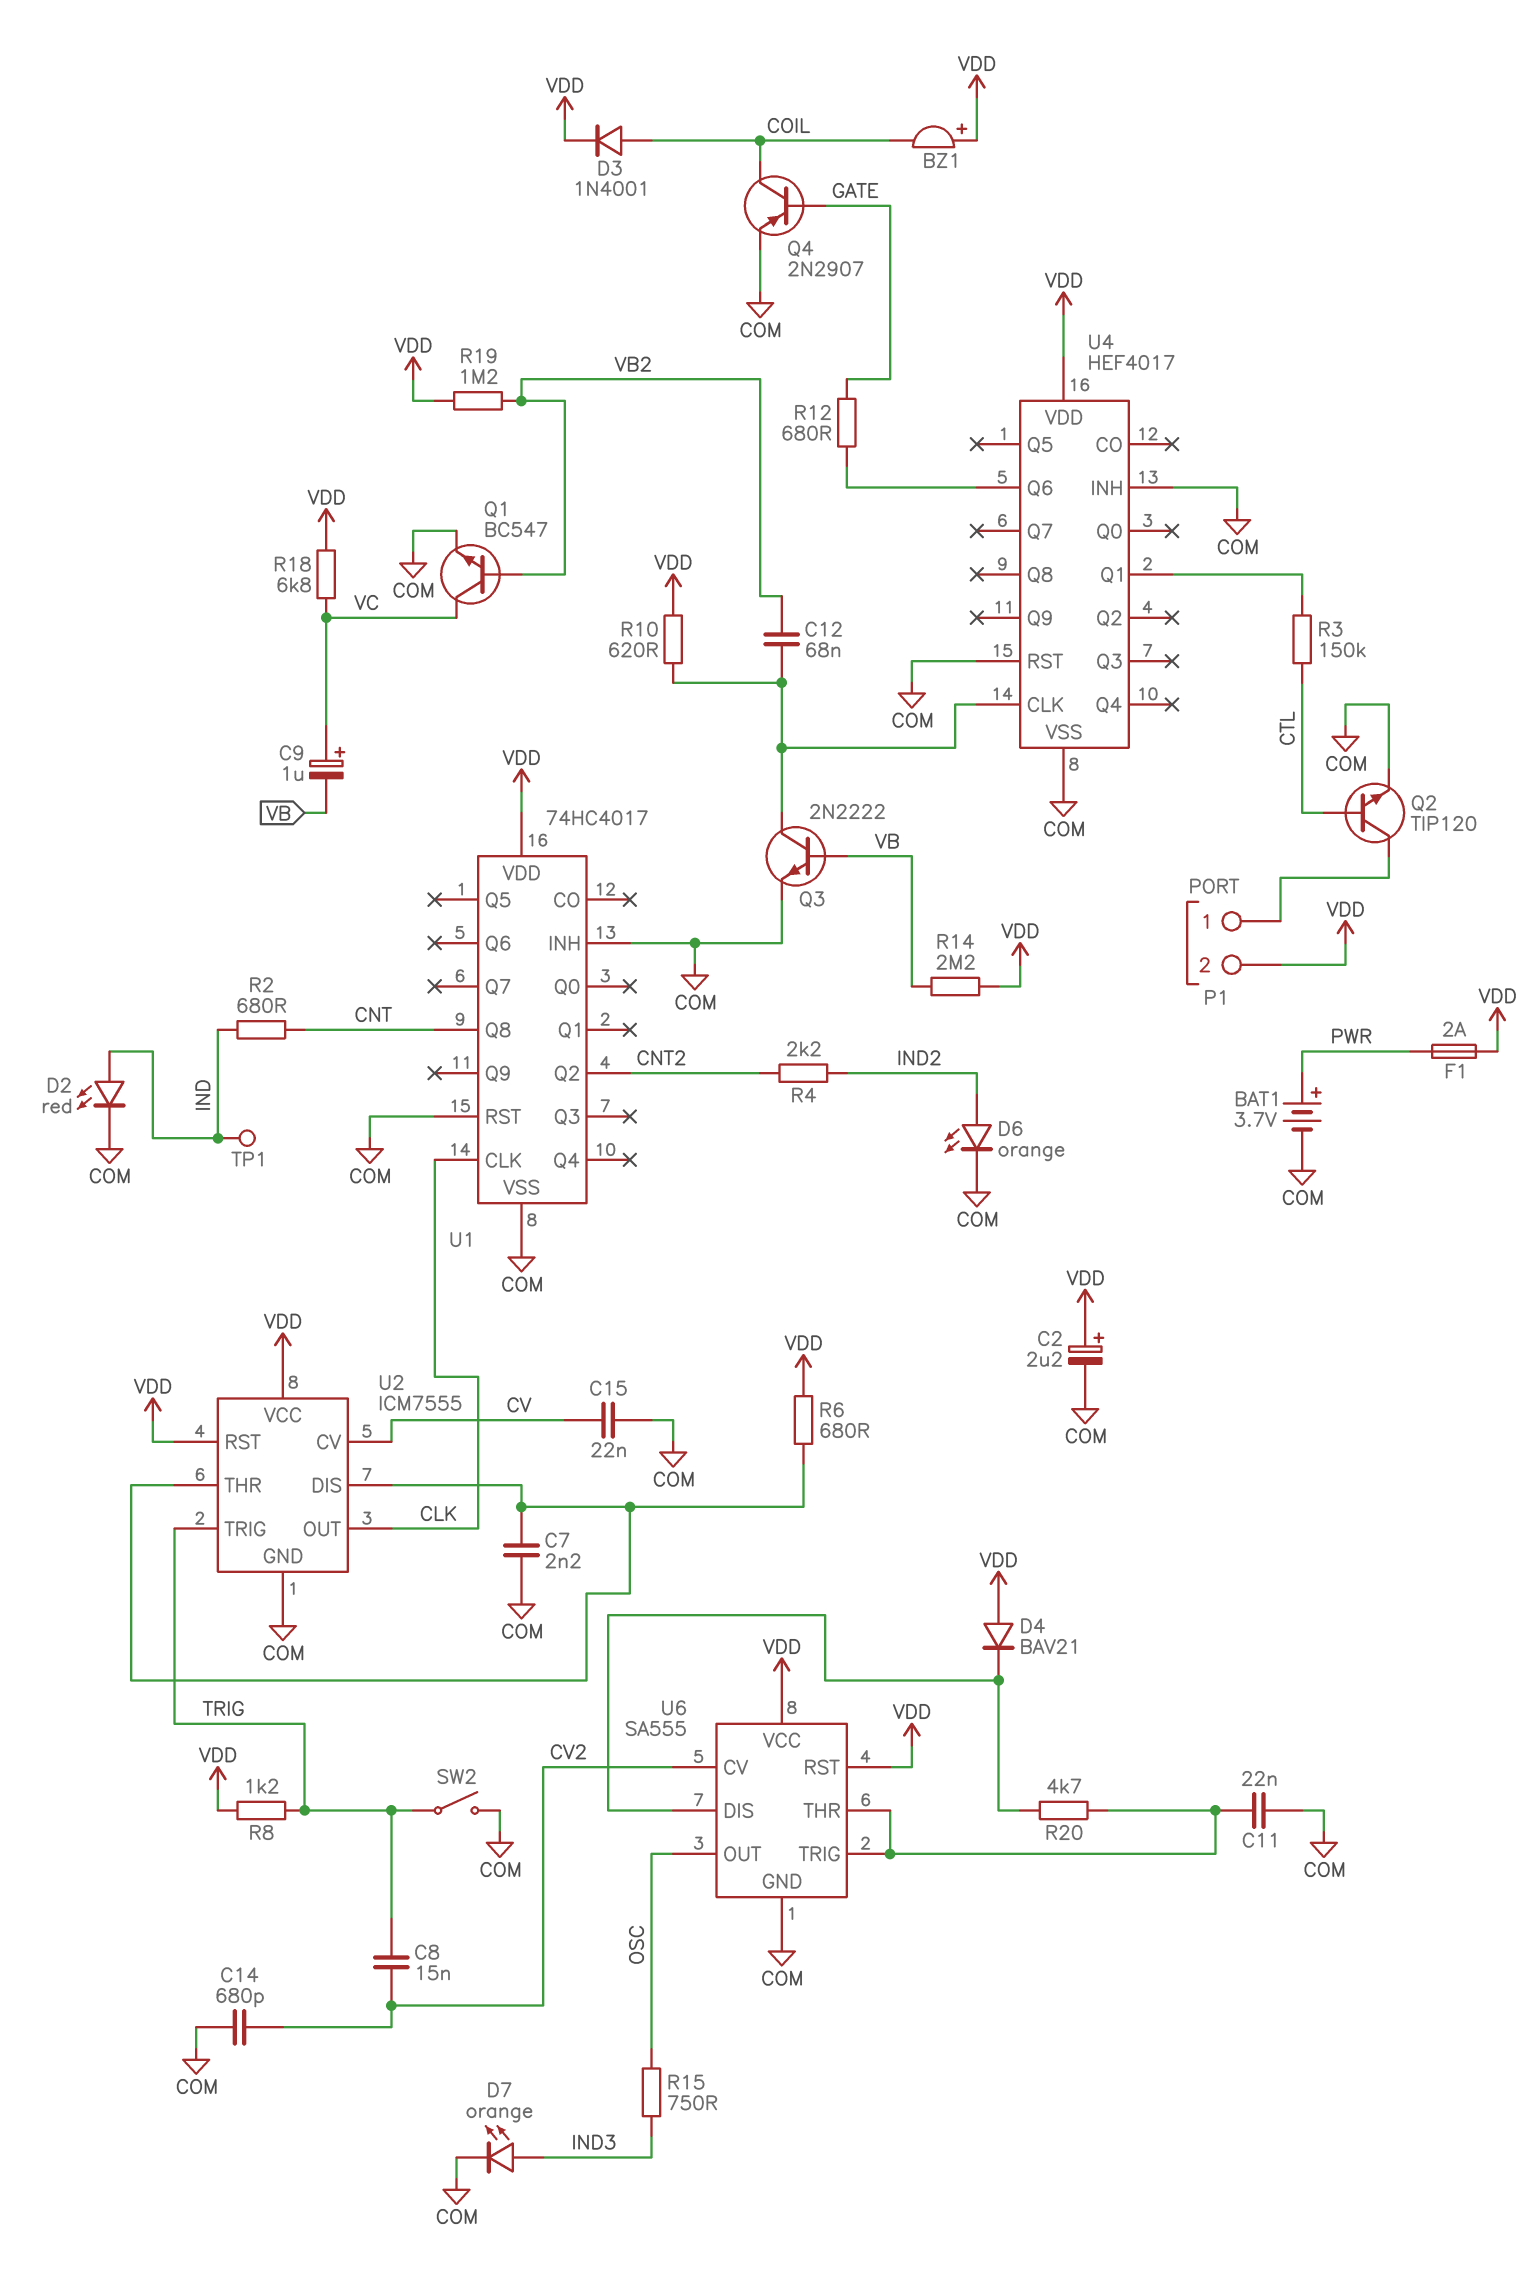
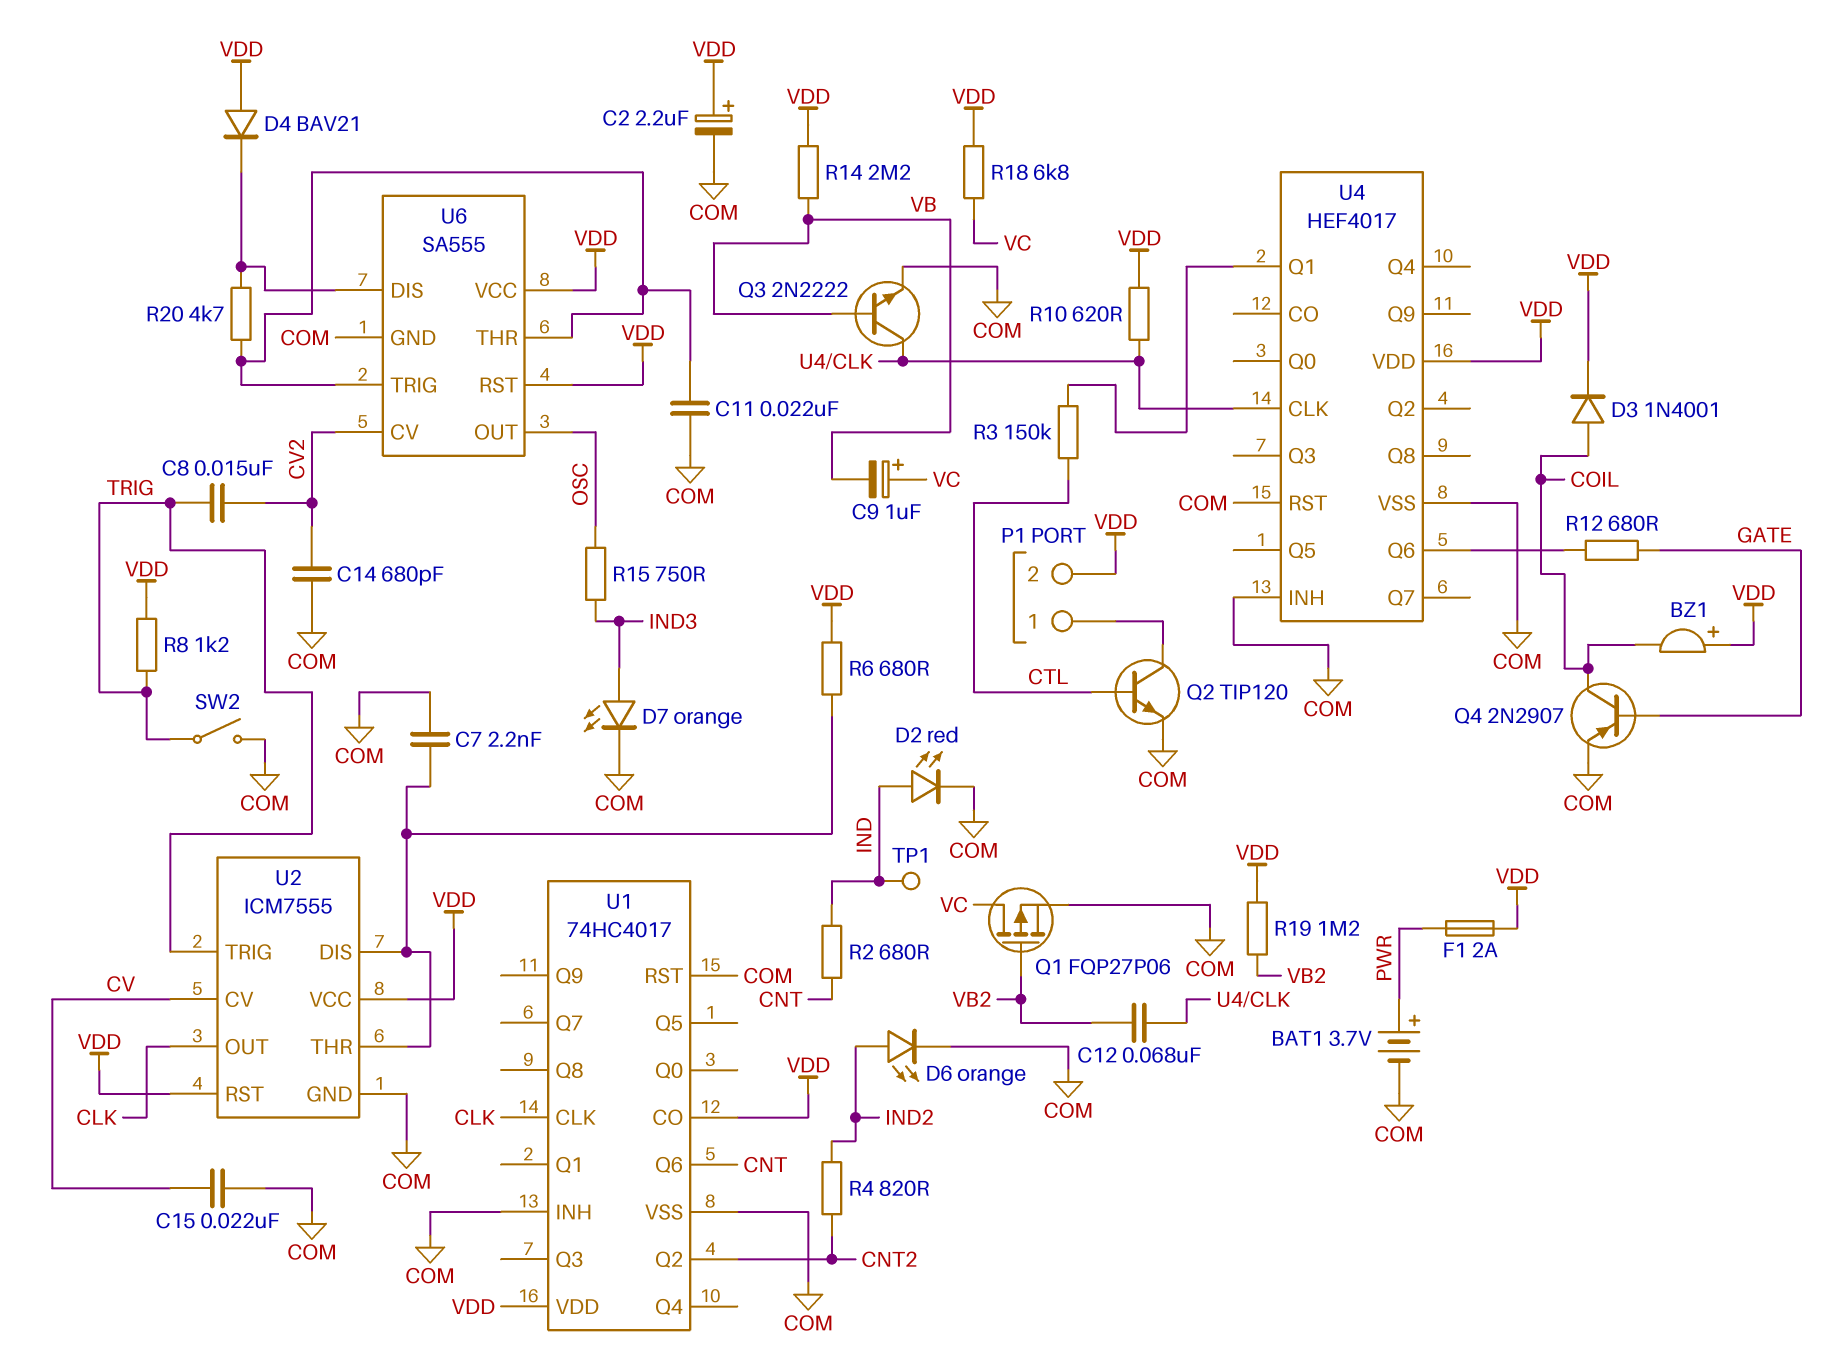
Q1: NPN BC547 (B VB2, C VC, E COM) -> PMOS FQP27P06 (G VB2, D VC, S COM)
R4: 2.2k (CNT2, IND2) -> 820 (CNT2, IND2)
U1 pin CO: none -> VDD
U1 pin Q6: none -> CNT
U1 pin Q8: CNT -> none

